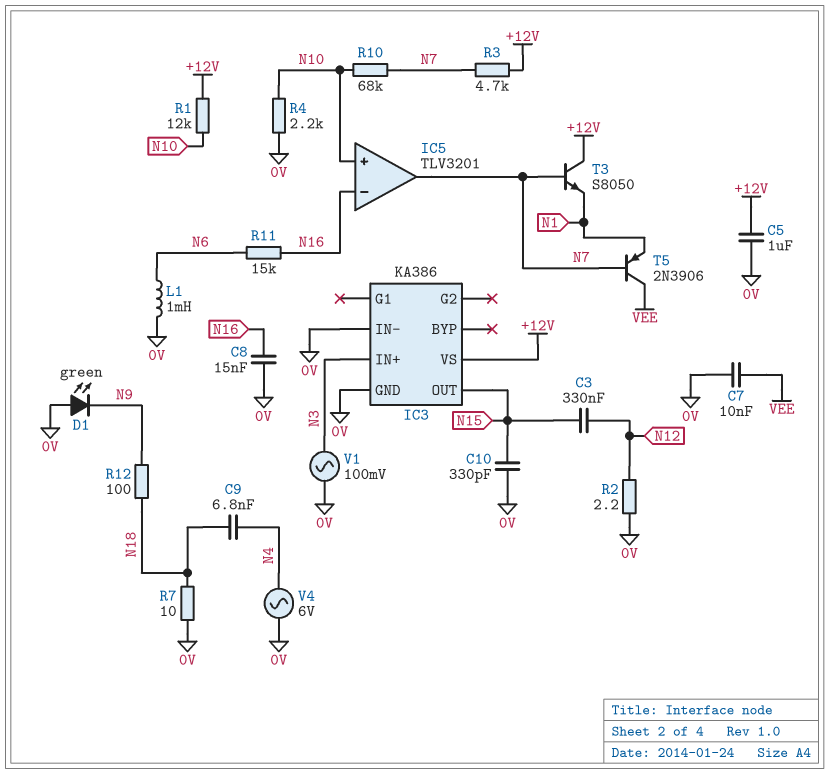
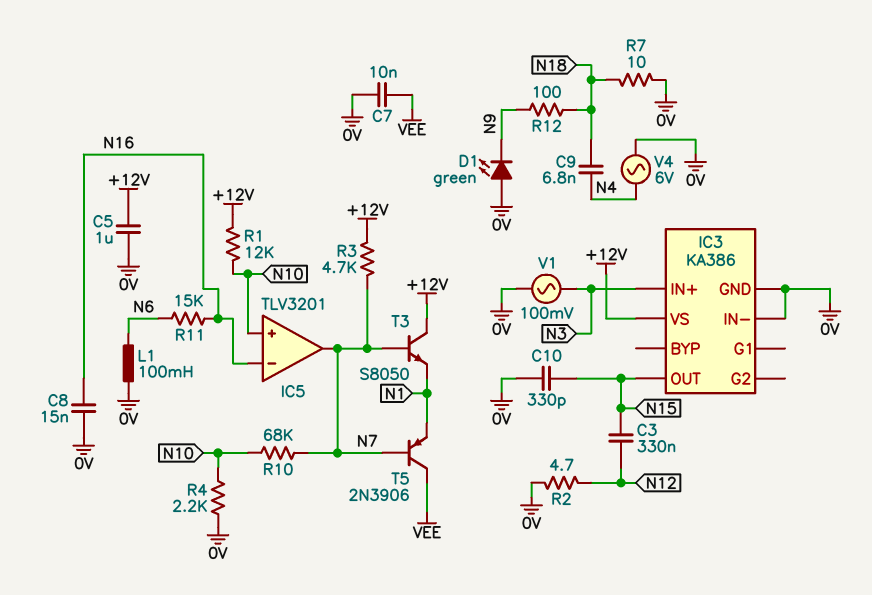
L1: 1mH (0V, N6) -> 100mH (0V, N6)
R2: 2.2 (0V, N12) -> 4.7 (0V, N12)

